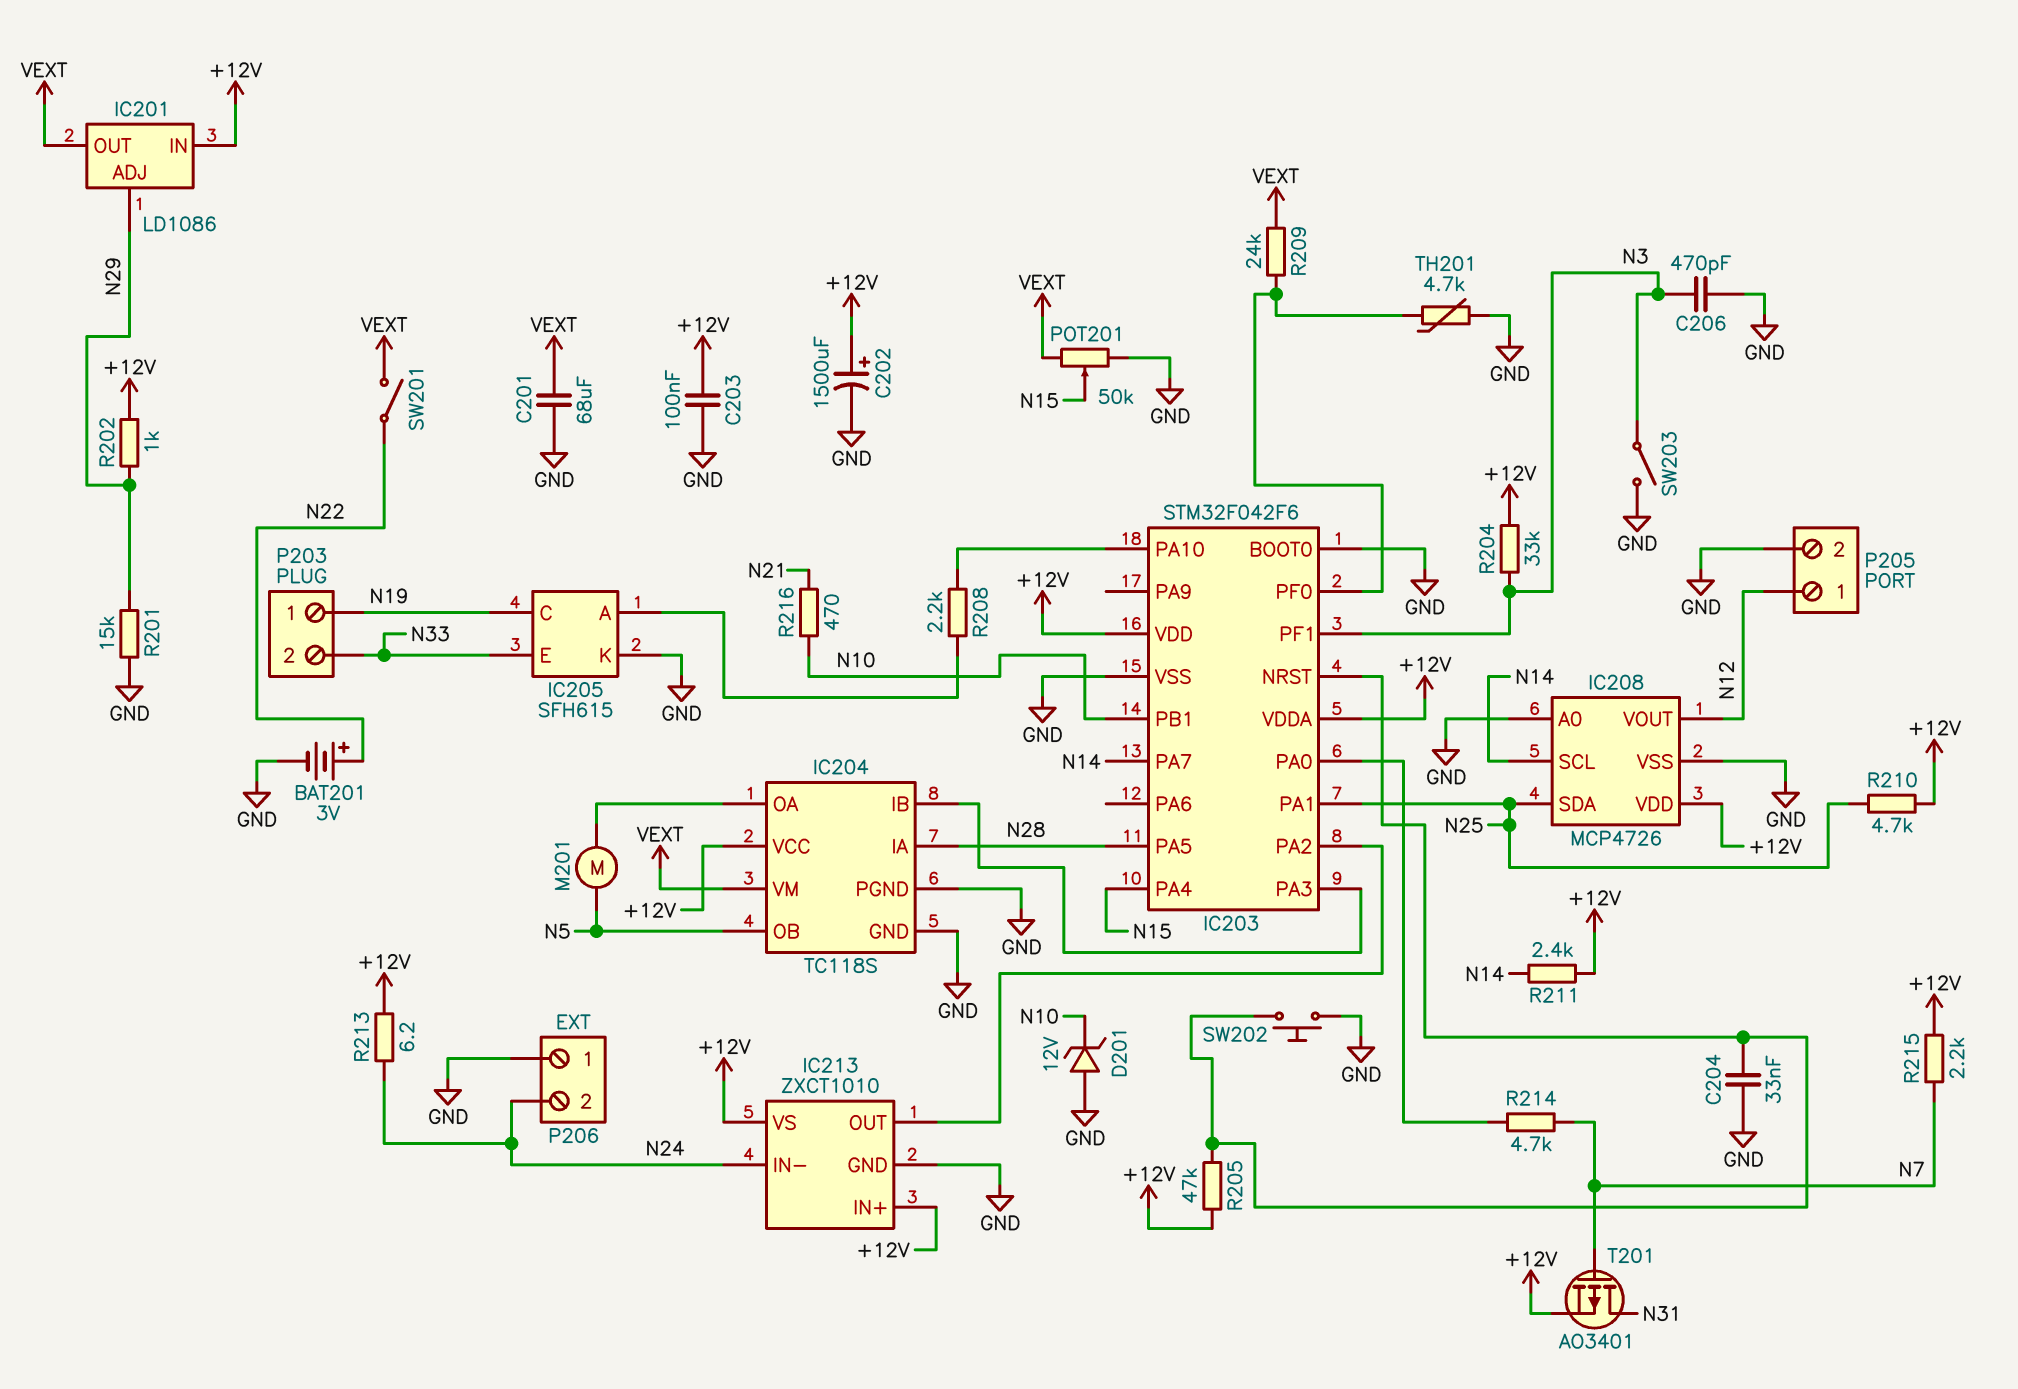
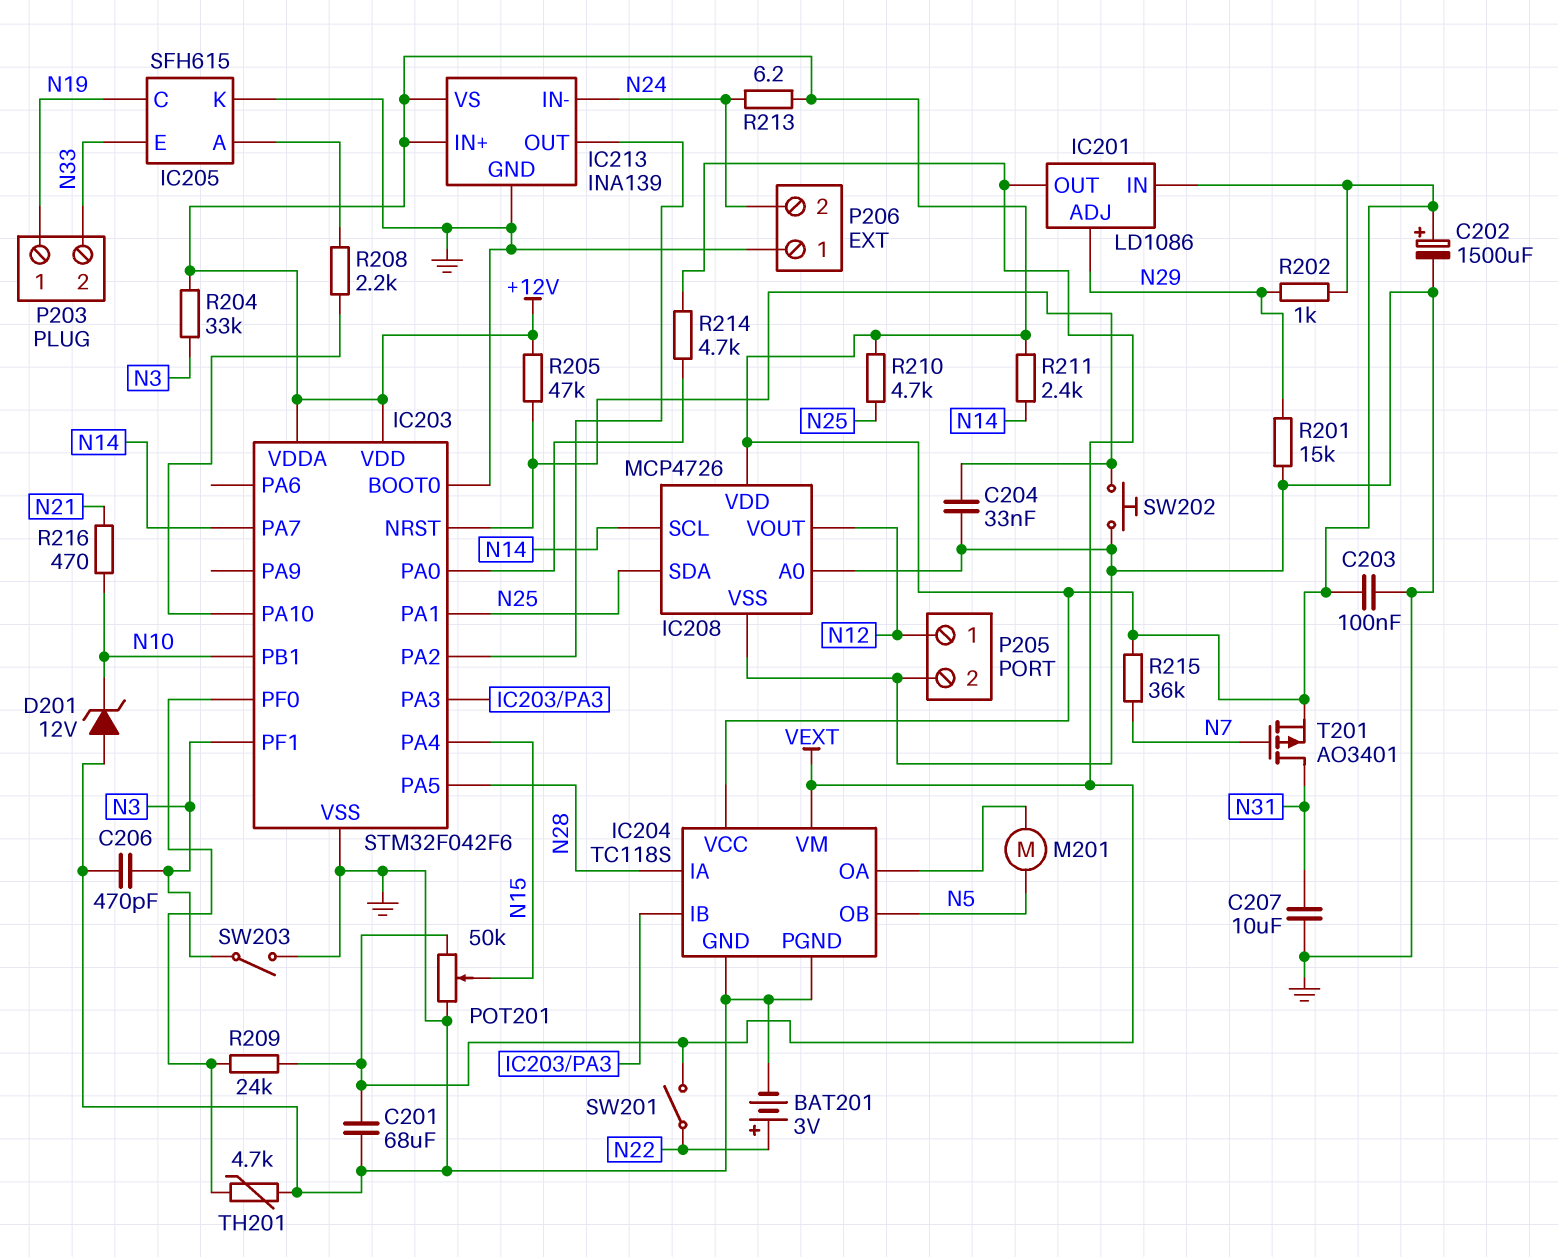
C207: none -> 10uF (GND, N31)
IC213: ZXCT1010 -> INA139
R214: 4.7k (IC203/PA0, N7) -> 4.7k (IC203/PA0, VEXT)
R215: 2.2k (+12V, N7) -> 36k (+12V, N7)

